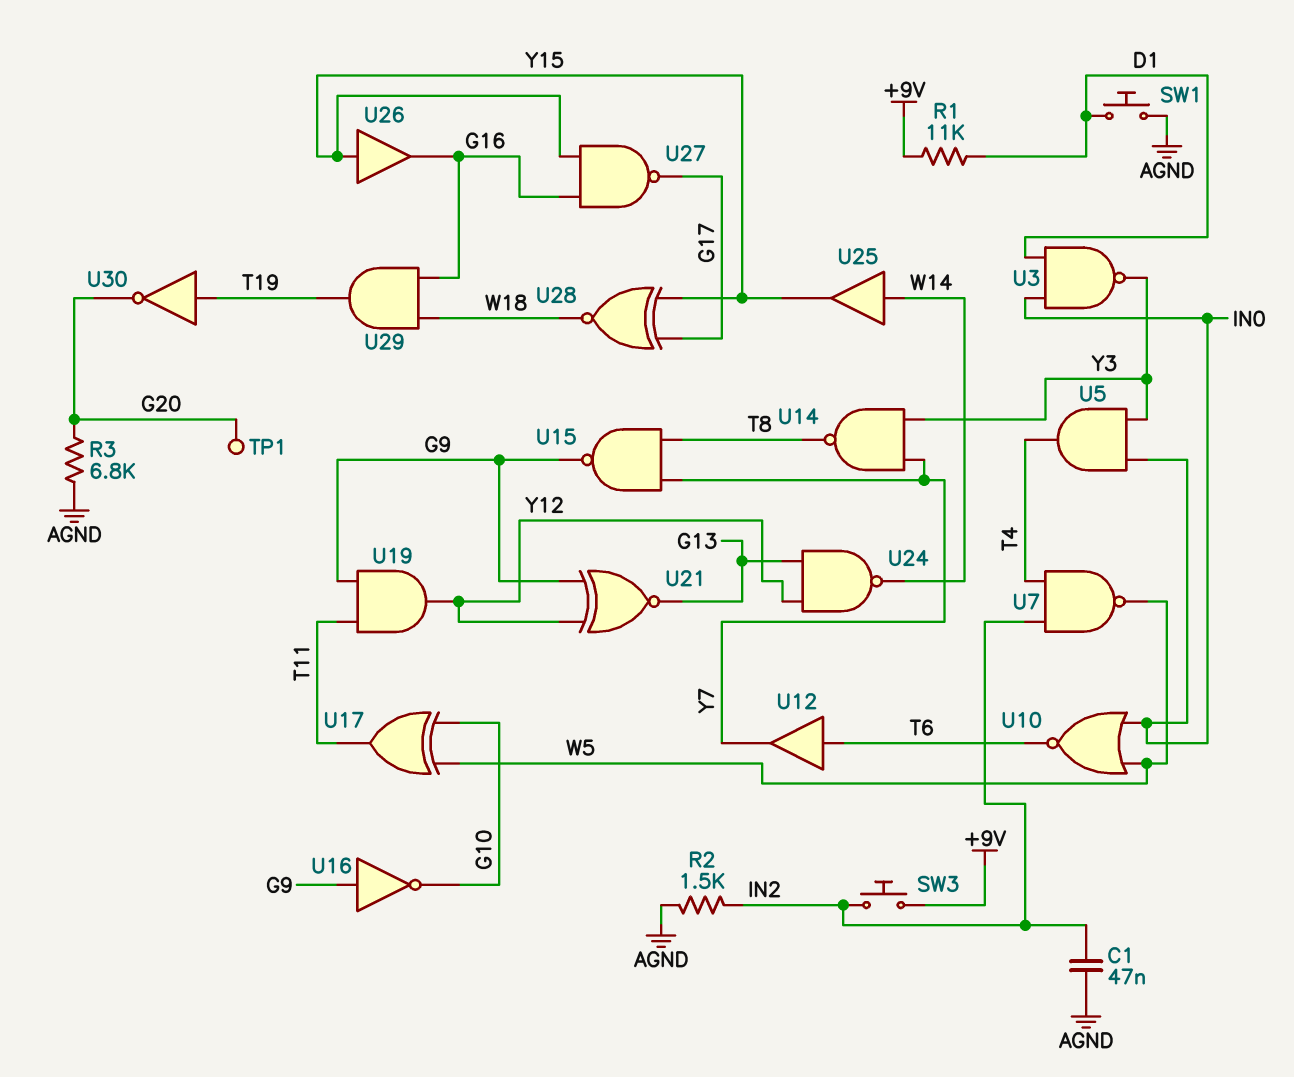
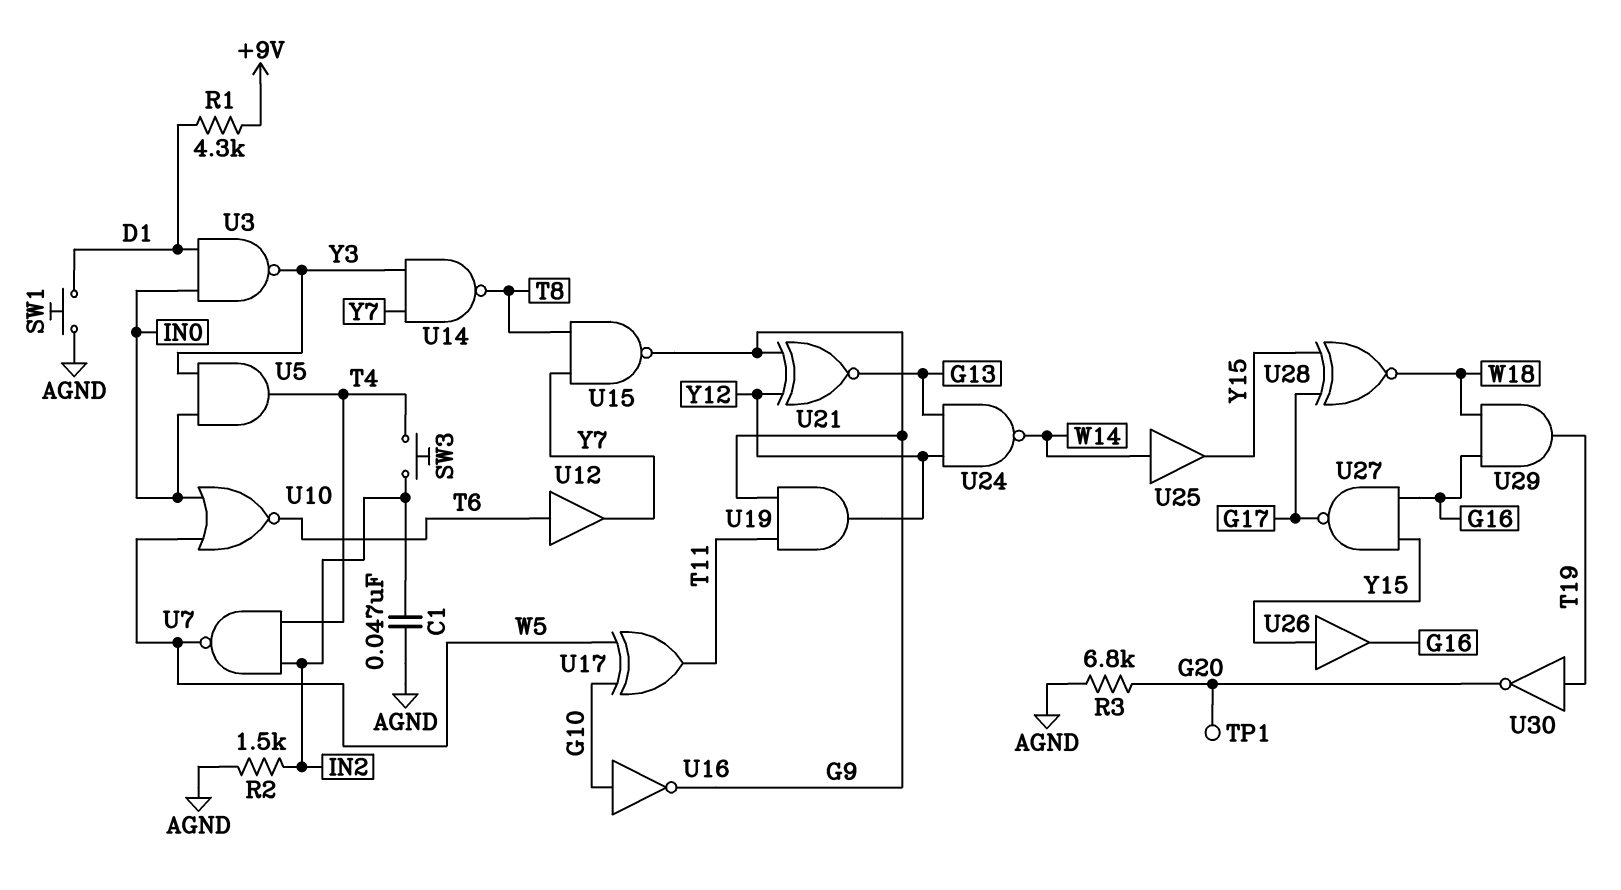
R1: 11k (+9V, D1) -> 4.3k (+9V, D1)
SW3: button (+9V, IN2) -> button (IN2, T4)
U16: NOT (in G9, out G10) -> NOT (in G10, out G9)

